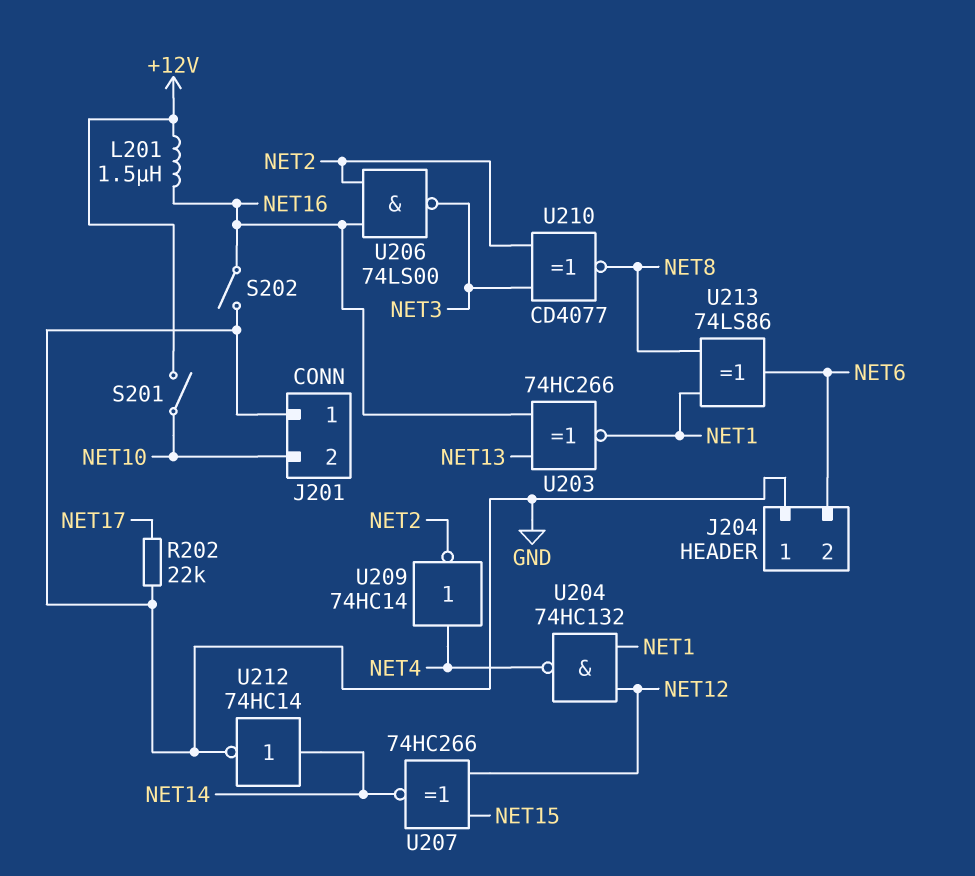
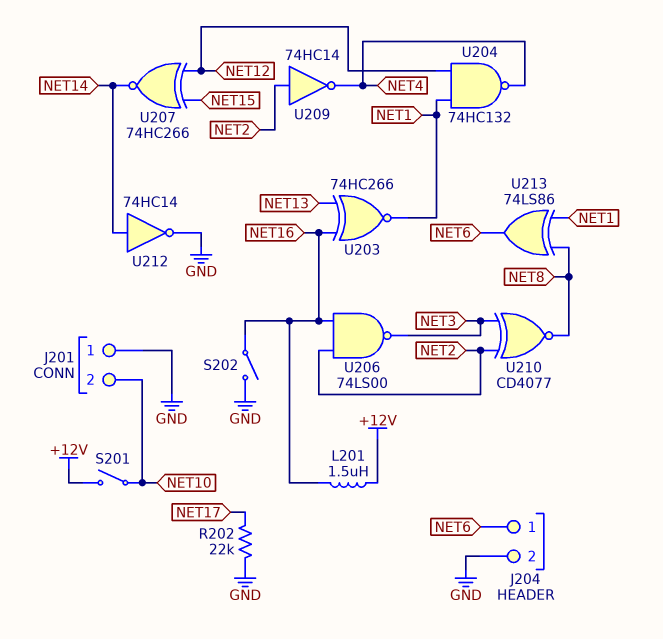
J204 pin 1: GND -> NET6
J204 pin 2: NET6 -> GND
U209: NOT 74HC14 (in NET4, out NET2) -> NOT 74HC14 (in NET2, out NET4)

